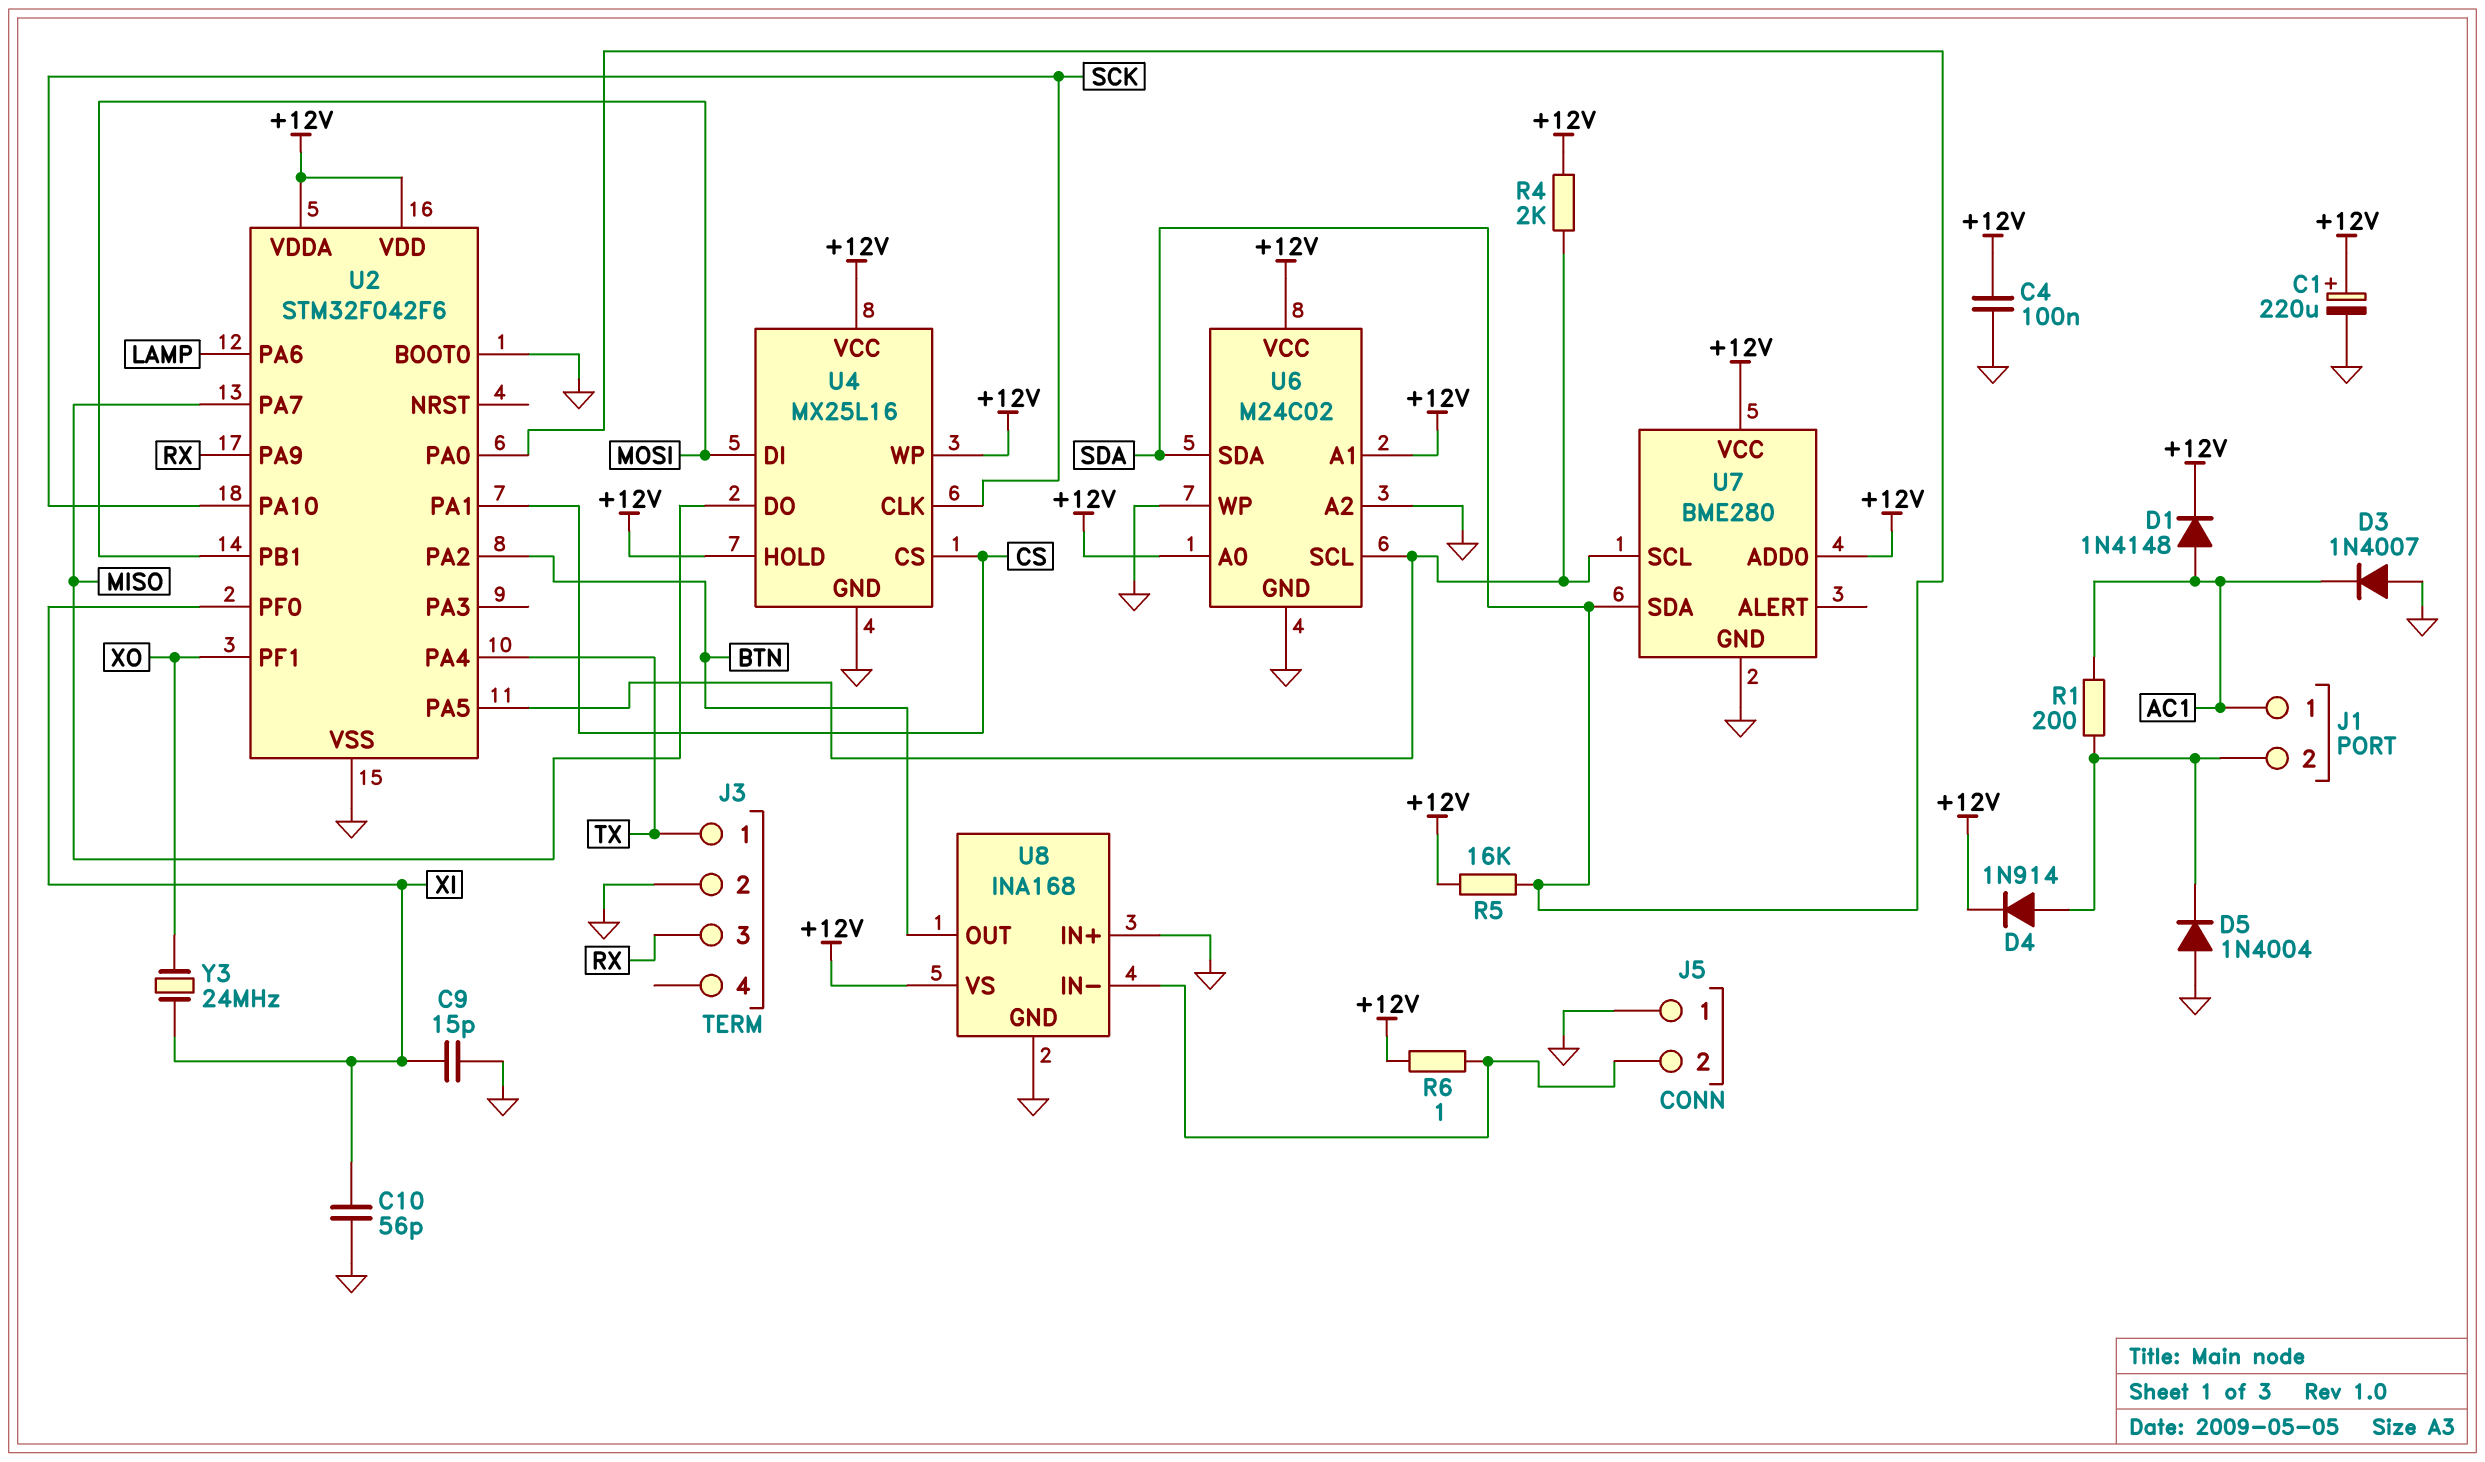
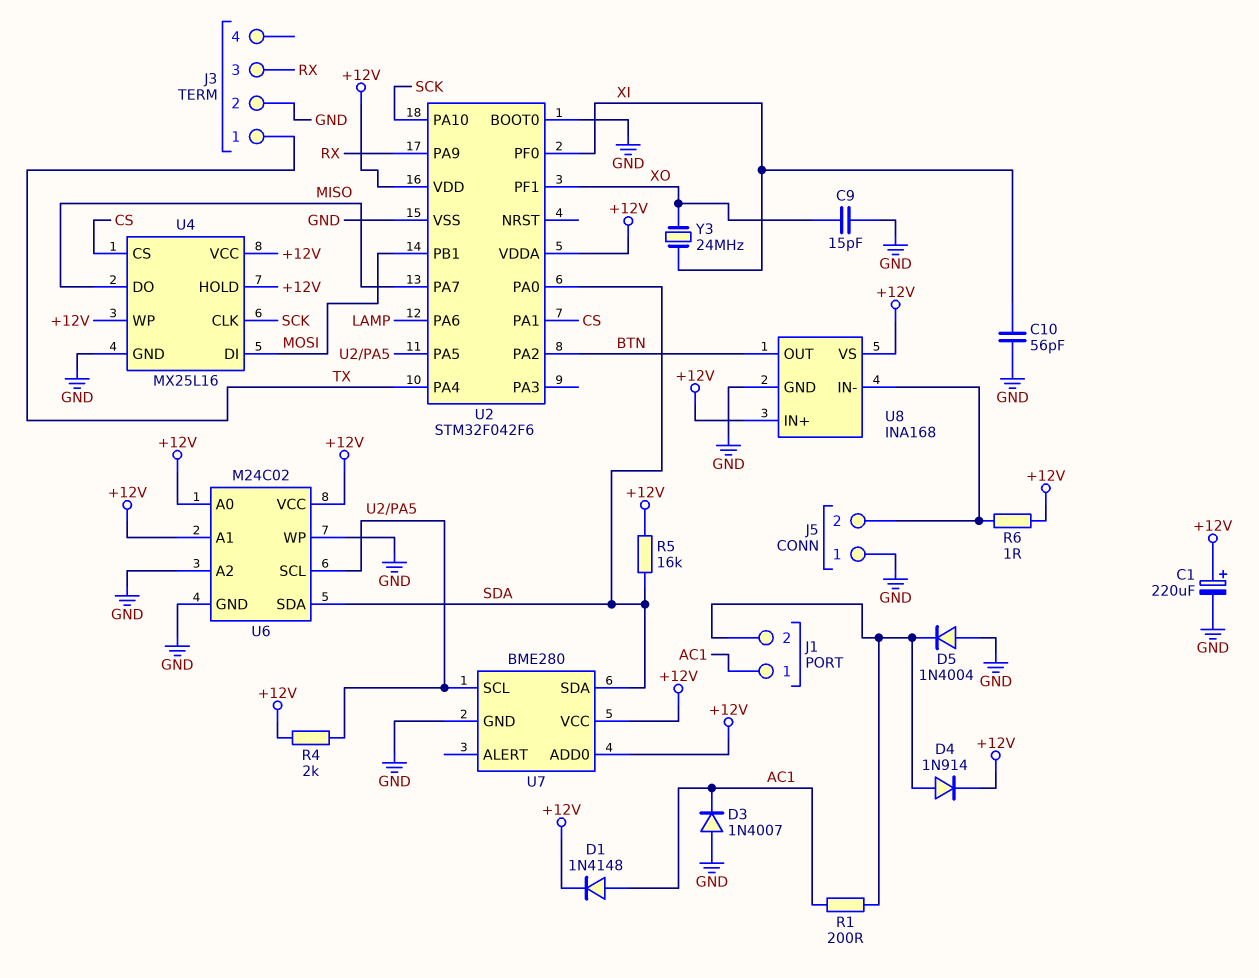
C4: 100nF (+12V, GND) -> none
C9: 15pF (GND, XI) -> 15pF (GND, XO)
U8 pin IN+: GND -> +12V

